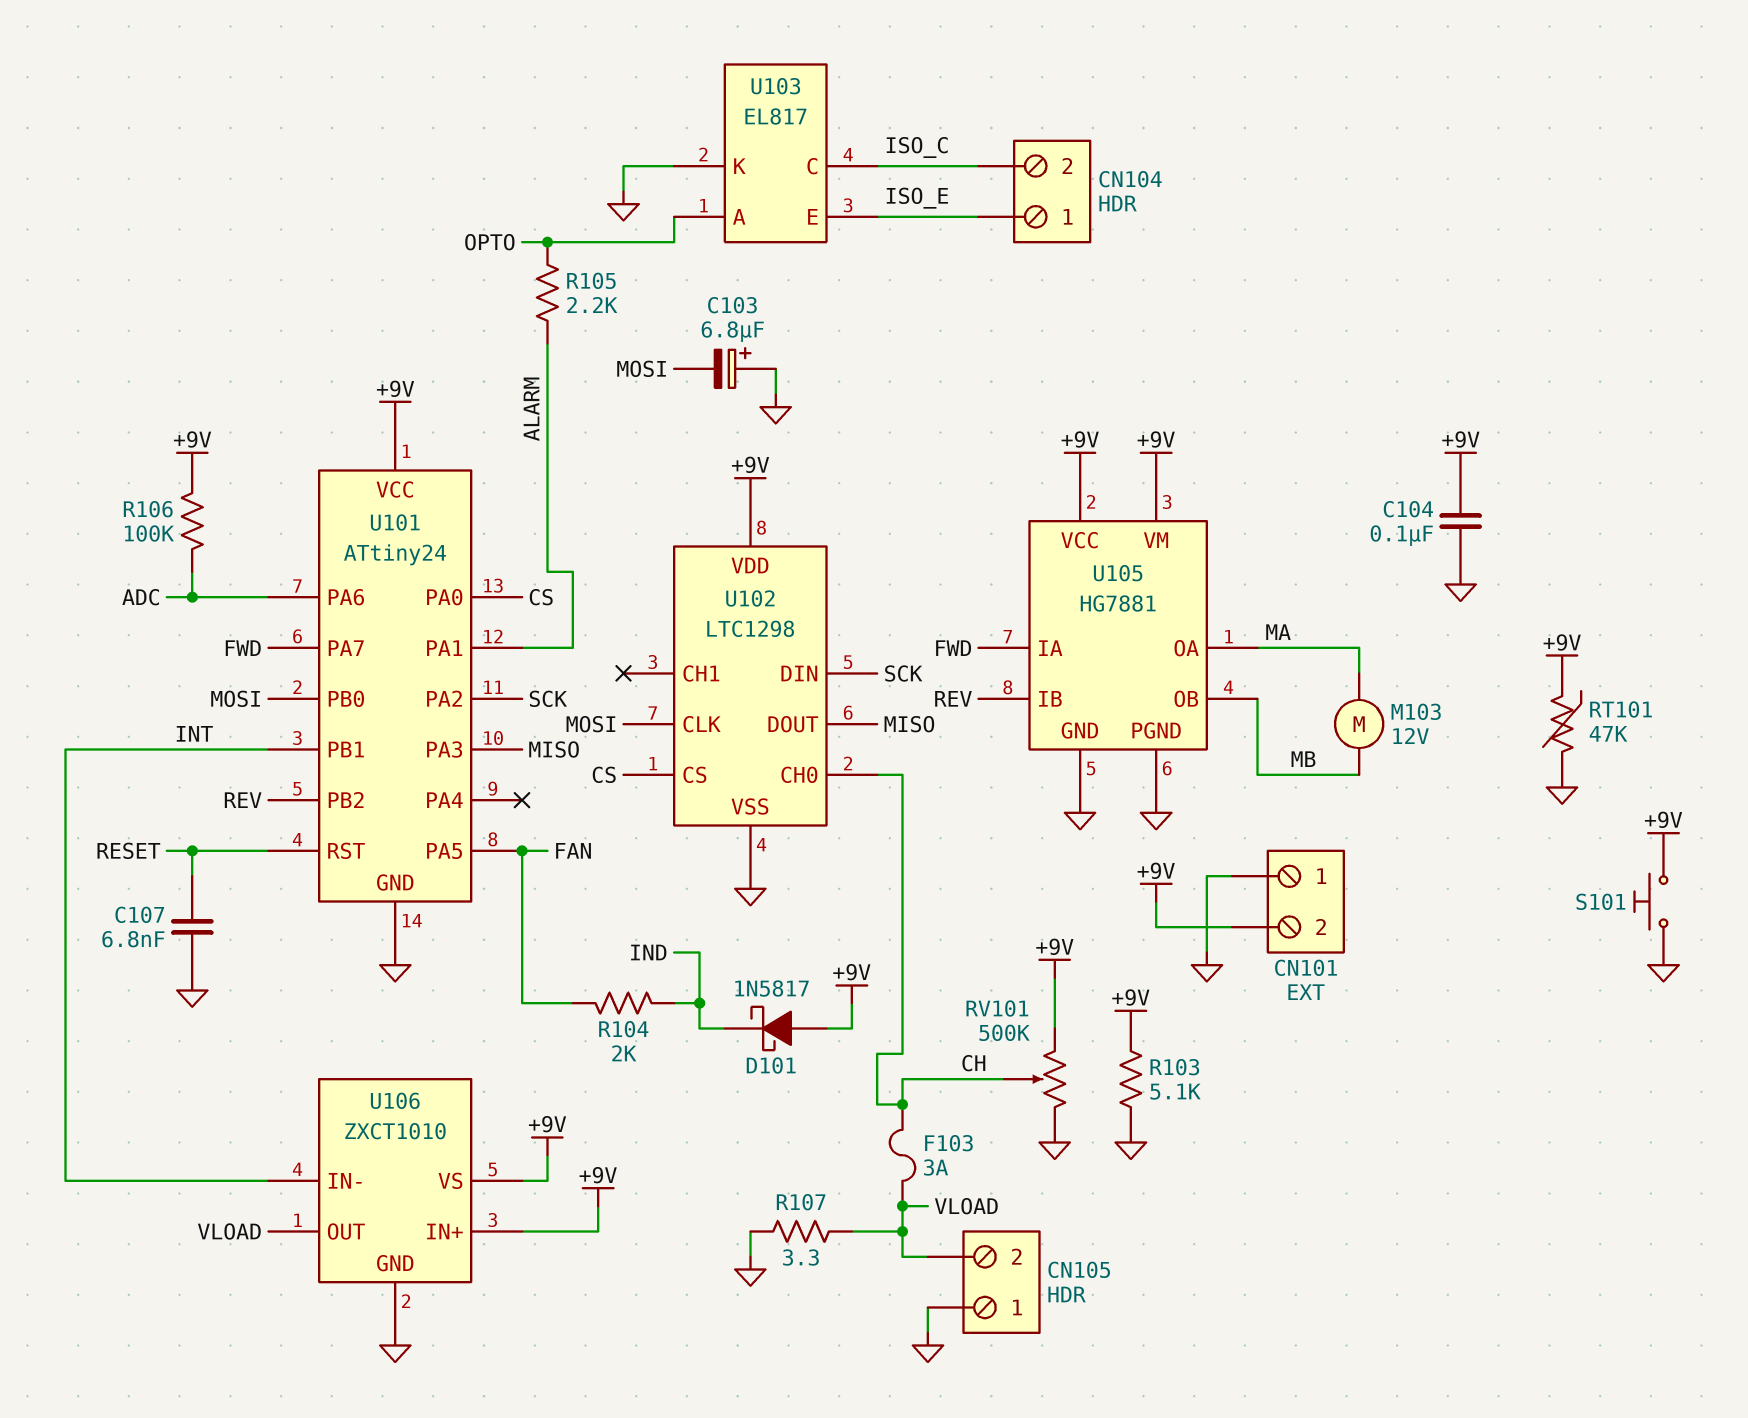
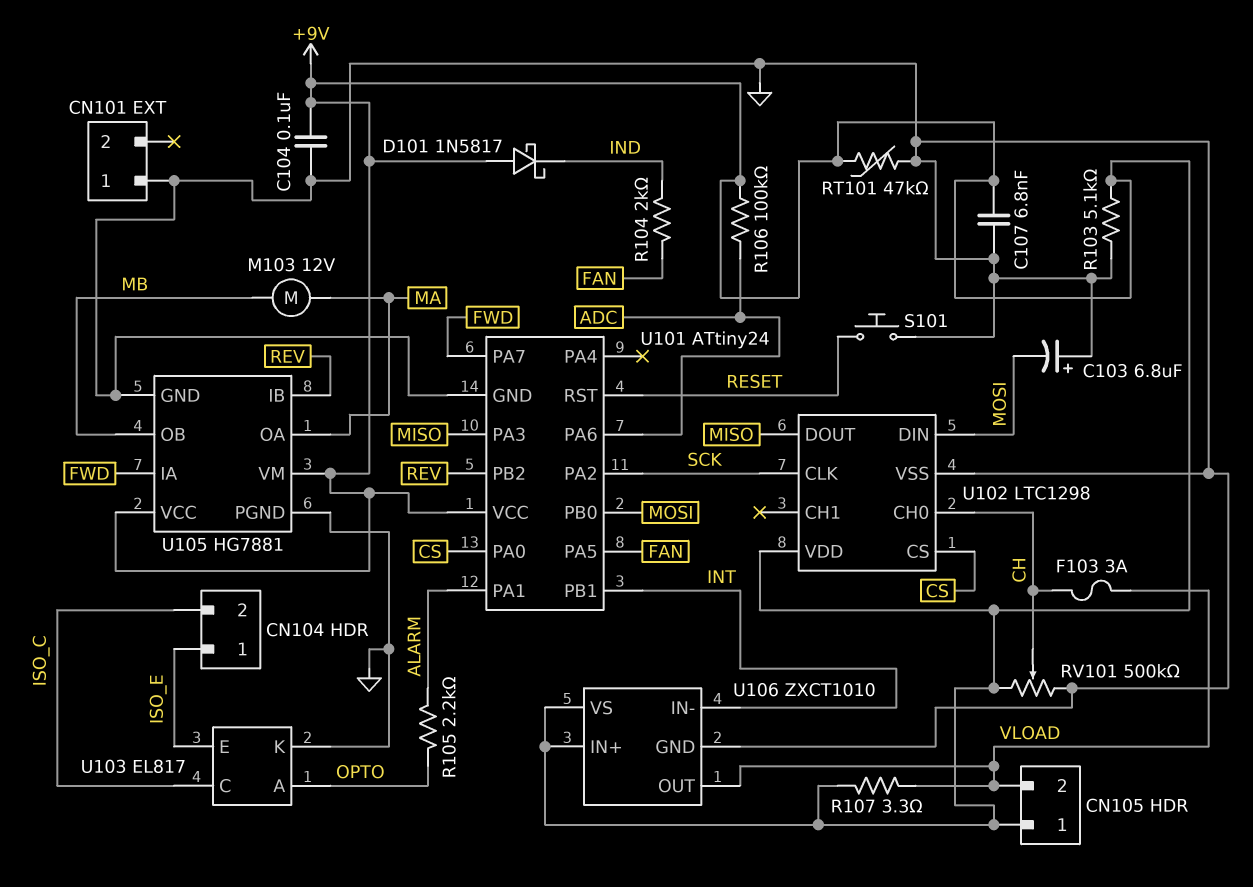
C107: 6.8nF (GND, RESET) -> 6.8nF (+9V, GND)
CN101 pin 2: +9V -> none
CN105 pin 1: GND -> +9V
R107: 3.3 (GND, VLOAD) -> 3.3 (+9V, VLOAD)
S101: button (+9V, GND) -> button (GND, RESET)
U102 pin CLK: MOSI -> SCK
U102 pin DIN: SCK -> MOSI

